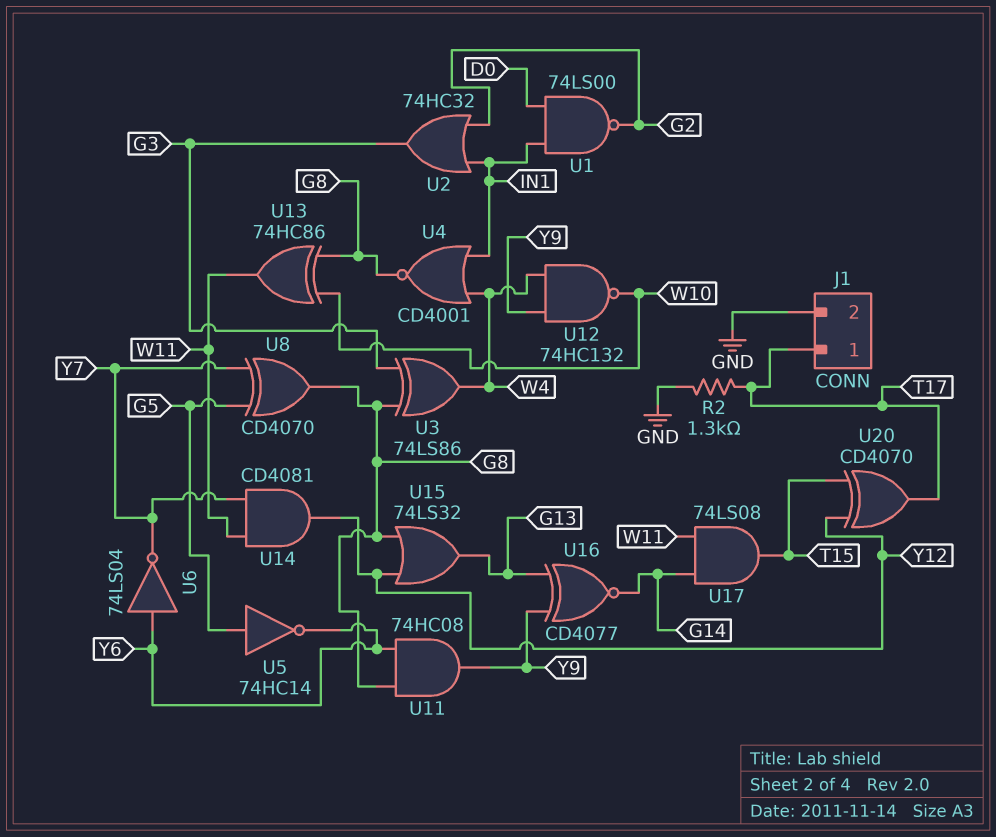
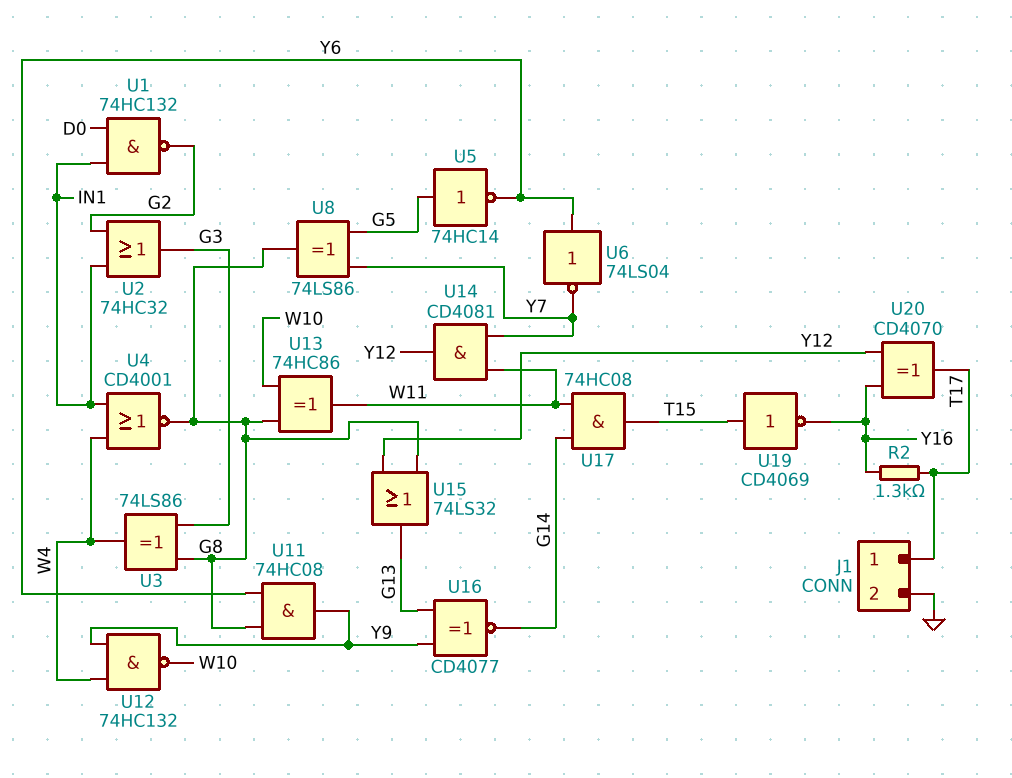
R2: 1.3k (GND, T17) -> 1.3k (T17, Y16)
U1: NAND 74LS00 (in D0, in IN1, out G2) -> NAND 74HC132 (in D0, in IN1, out G2)
U8: XOR CD4070 (in G5, in Y7, out G8) -> XOR 74LS86 (in G5, in Y7, out G8)
U17: AND 74LS08 (in G14, in W11, out T15) -> AND 74HC08 (in G14, in W11, out T15)
U19: none -> NOT CD4069 (in T15, out Y16)
U20: XOR CD4070 (in T15, in Y12, out T17) -> XOR CD4070 (in Y12, in Y16, out T17)

